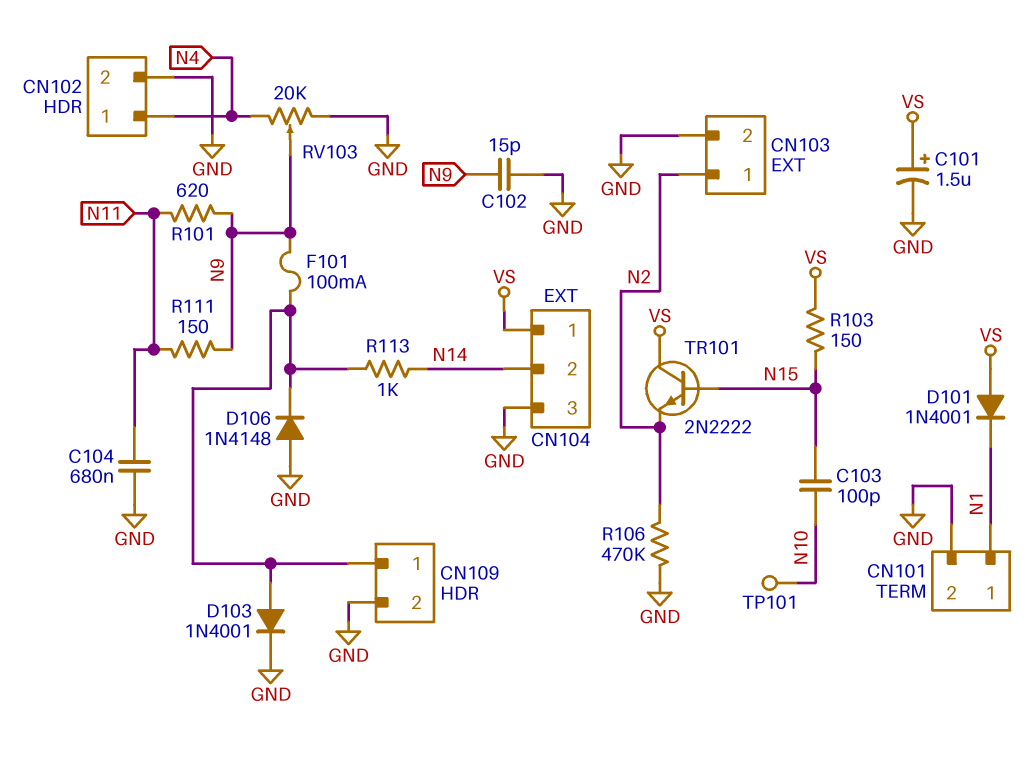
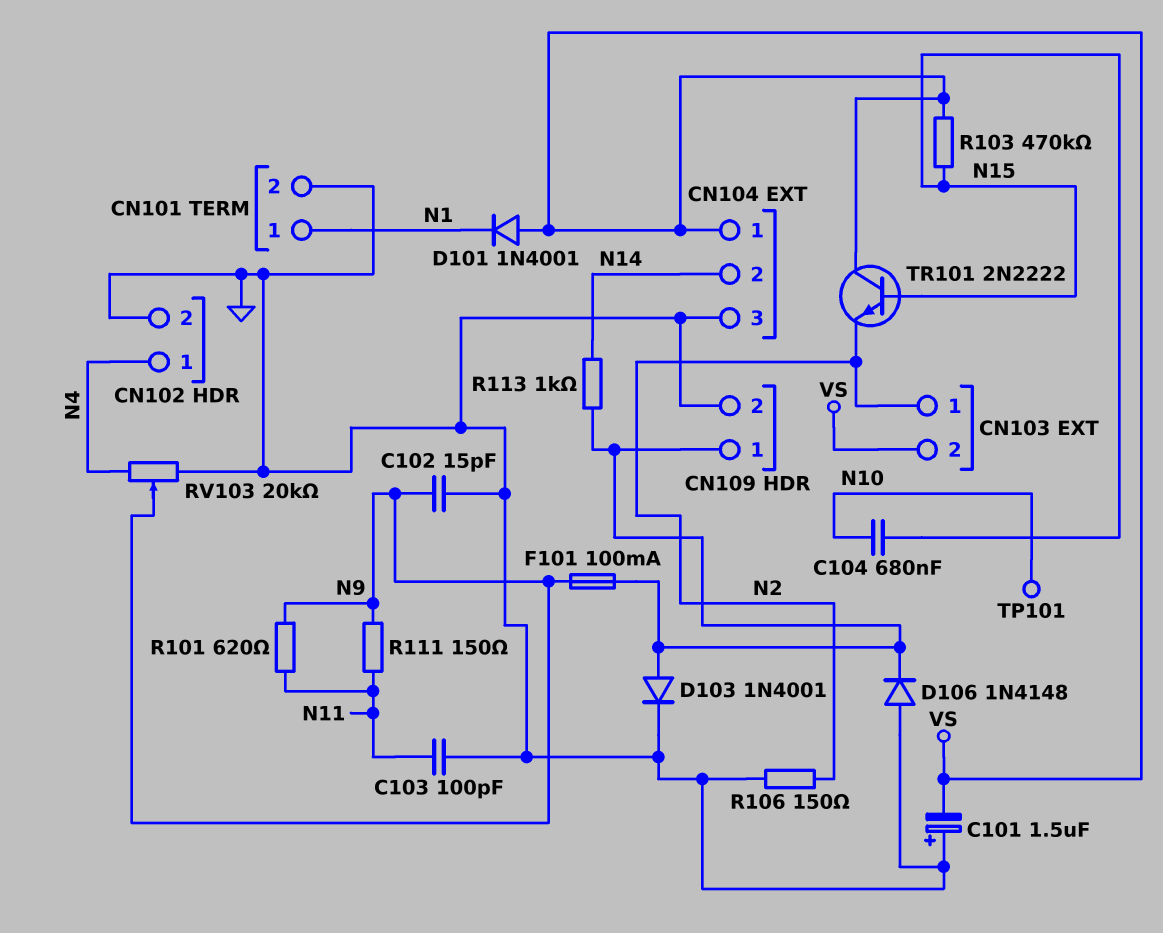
C101: 1.5uF (plus VS, minus GND) -> 1.5uF (plus GND, minus VS)
C103: 100pF (N10, N15) -> 100pF (GND, N11)
C104: 680nF (GND, N11) -> 680nF (N10, N15)
CN103 pin 2: GND -> VS
R103: 150 (N15, VS) -> 470k (N15, VS)
R106: 470k (GND, N2) -> 150 (GND, N2)

